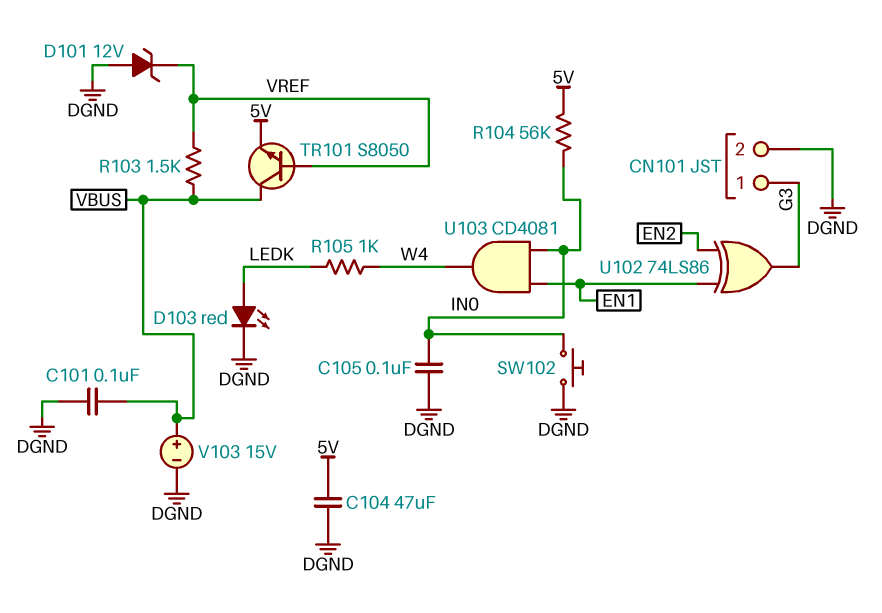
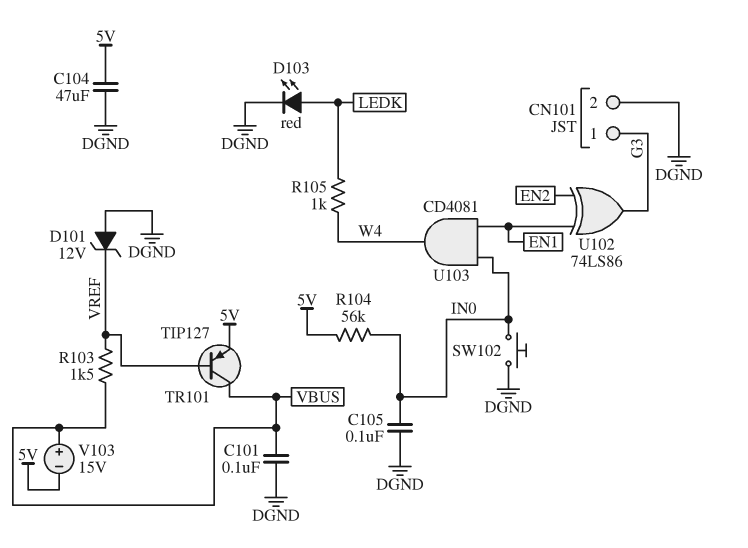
TR101: NPN S8050 (B VREF, C VBUS, E 5V) -> PNP TIP127 (B VREF, C VBUS, E 5V)
V103: 15V (plus VBUS, minus DGND) -> 15V (plus VBUS, minus 5V)

